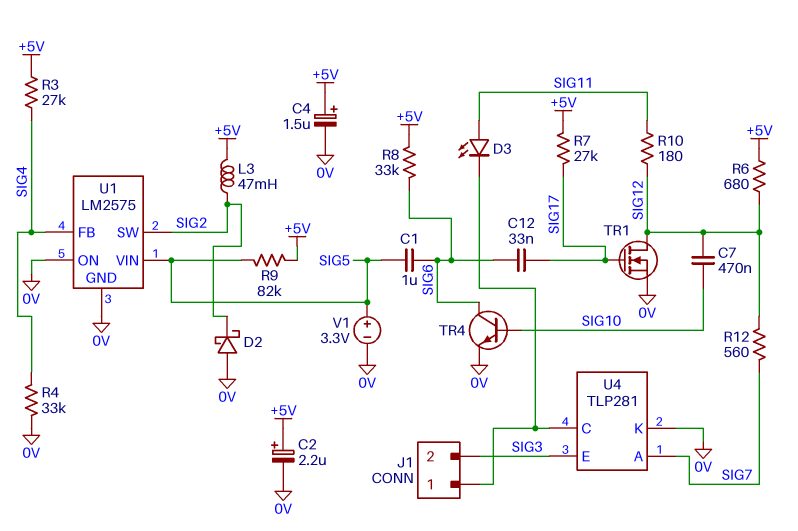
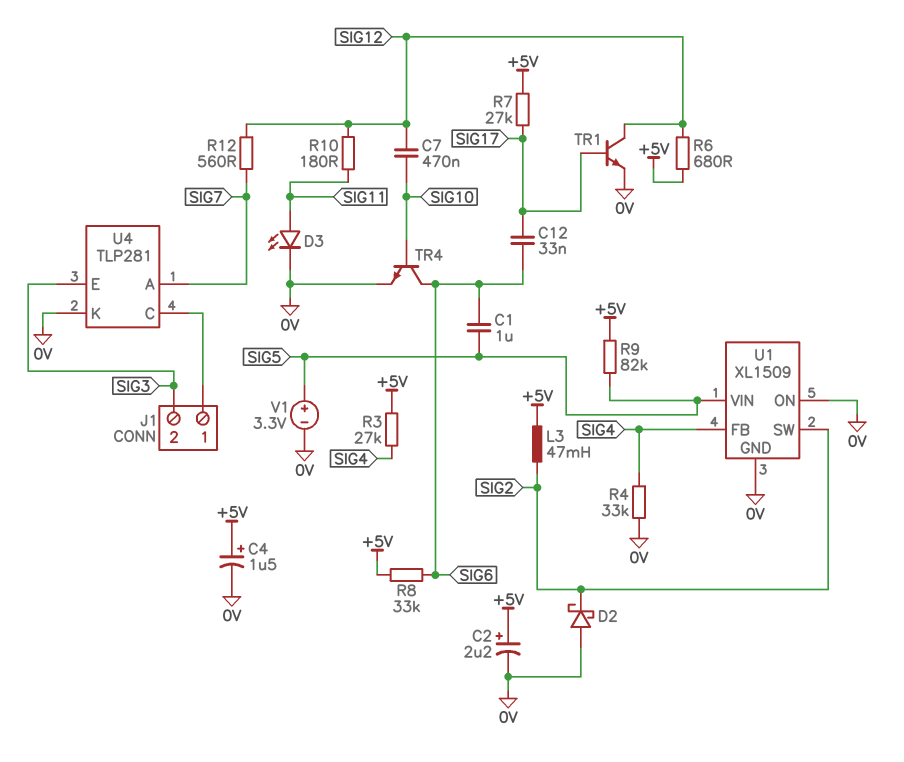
D3: LED (A SIG11, K J1/1) -> LED (A SIG11, K 0V)
TR1: NMOS (G SIG17, D SIG12, S 0V) -> NPN (B SIG17, C SIG12, E 0V)
U1: LM2575 -> XL1509

